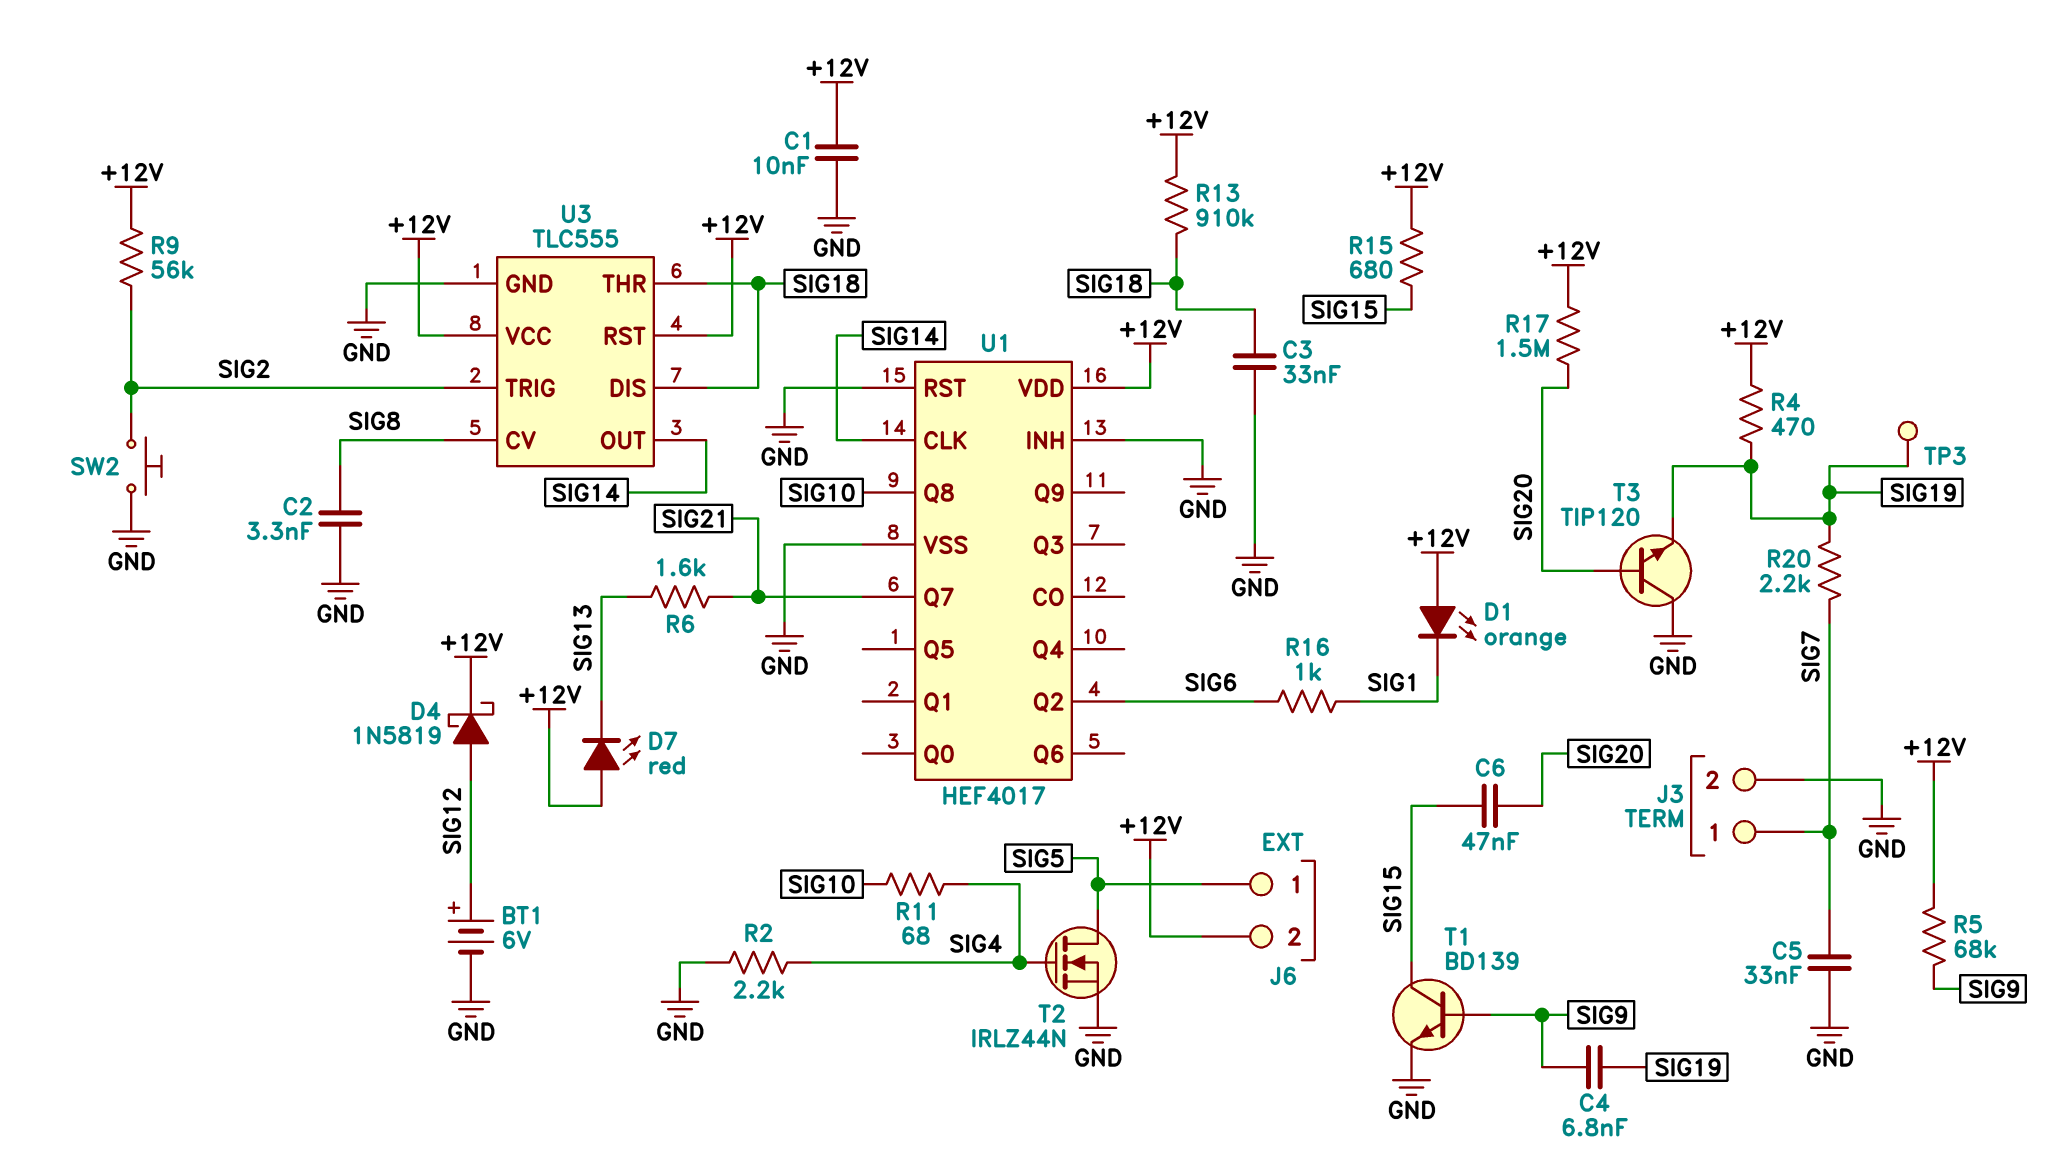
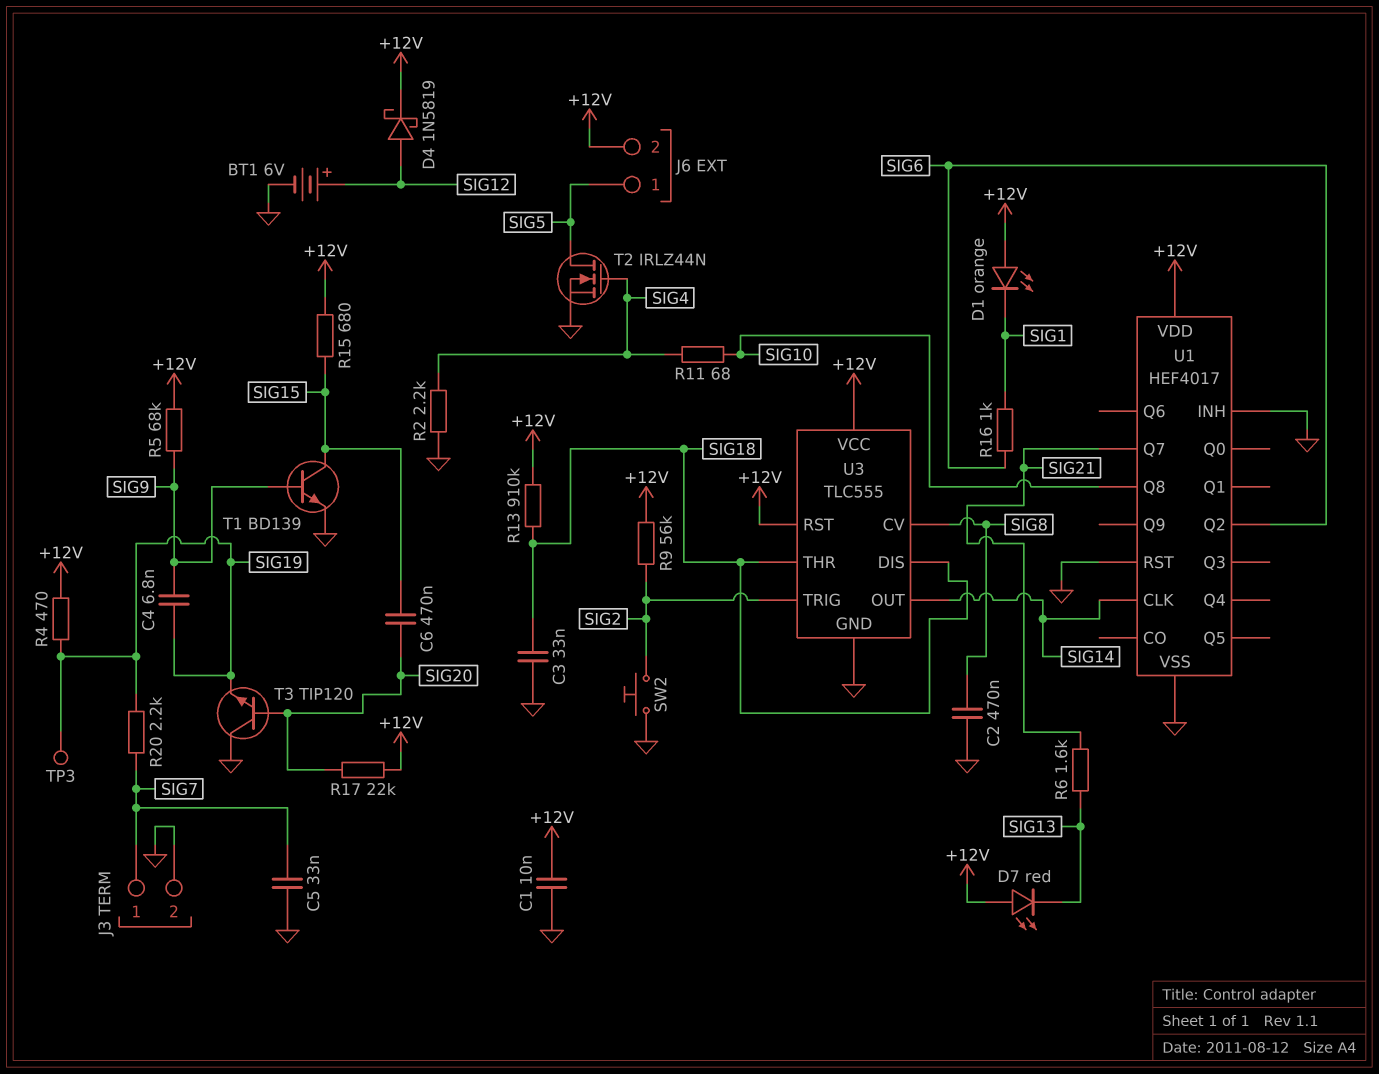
C2: 3.3nF (GND, SIG8) -> 470nF (GND, SIG8)
C6: 47nF (SIG15, SIG20) -> 470nF (SIG15, SIG20)
R17: 1.5M (+12V, SIG20) -> 22k (+12V, SIG20)

